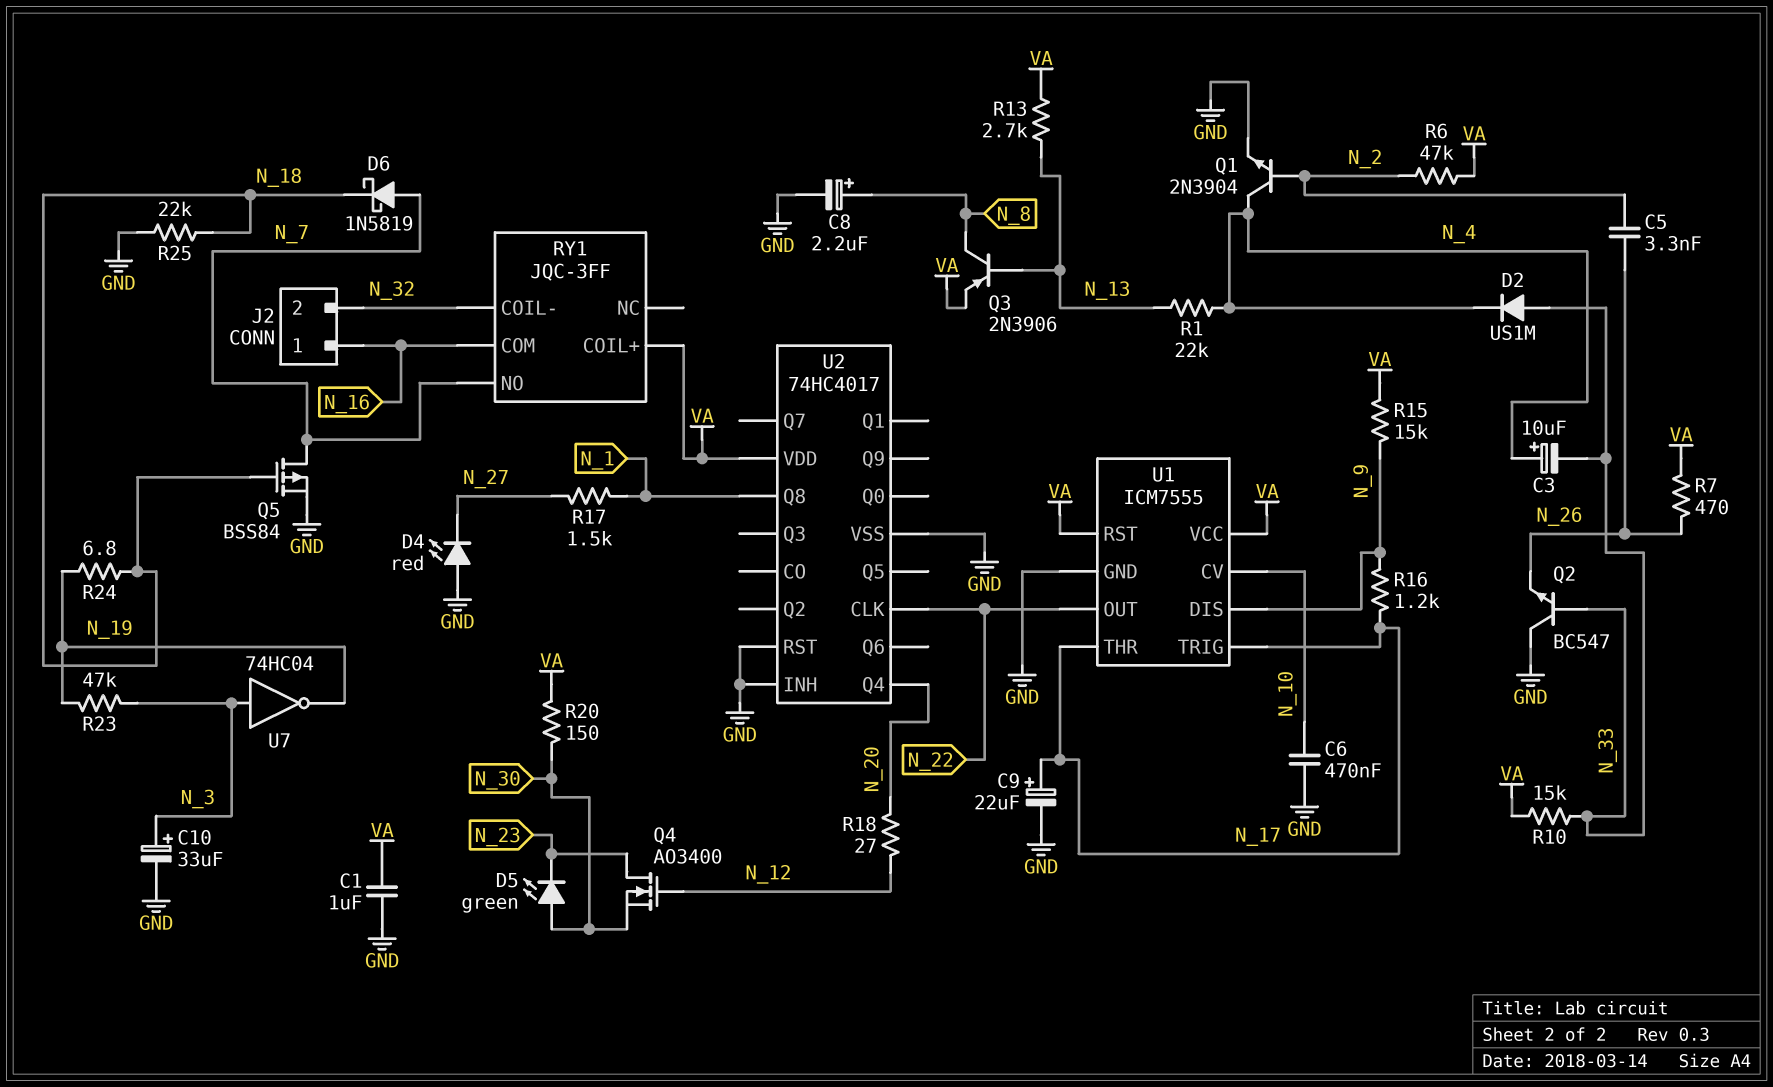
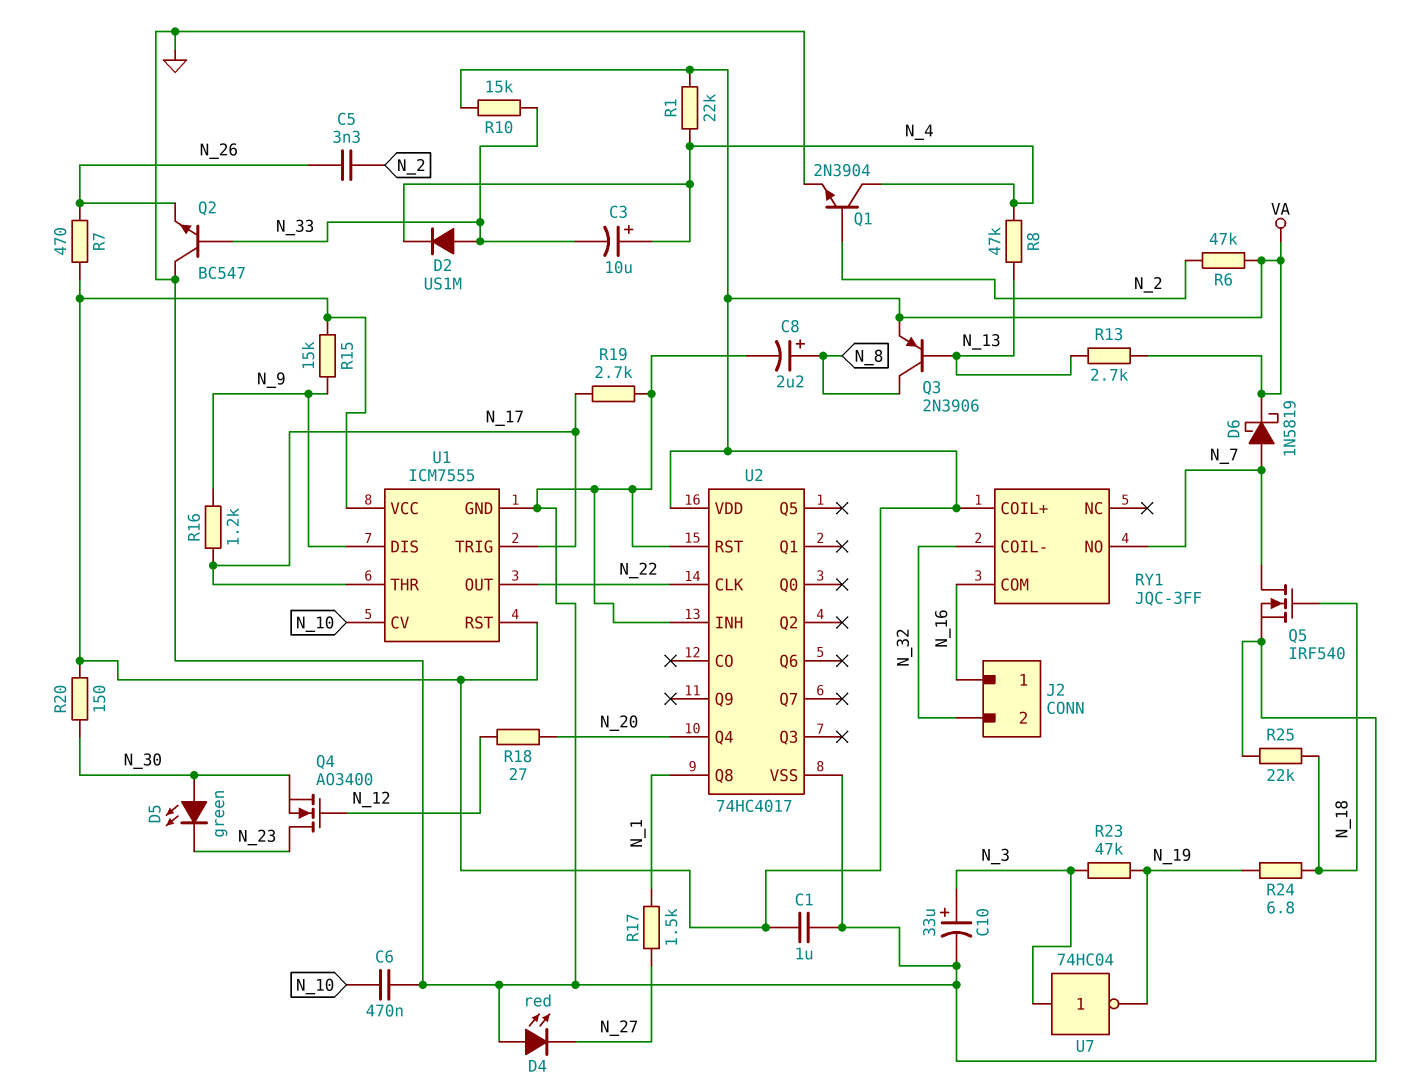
C9: 22uF (plus N_17, minus GND) -> none
D6: schottky 1N5819 (A N_7, K N_18) -> schottky 1N5819 (A N_7, K VA)
Q5: PMOS BSS84 (G N_18, D N_7, S GND) -> NMOS IRF540 (G N_18, D N_7, S GND)
R1: 22k (N_4, N_13) -> 22k (N_4, VA)
R8: none -> 47k (N_4, N_13)
R19: none -> 2.7k (GND, N_17)

